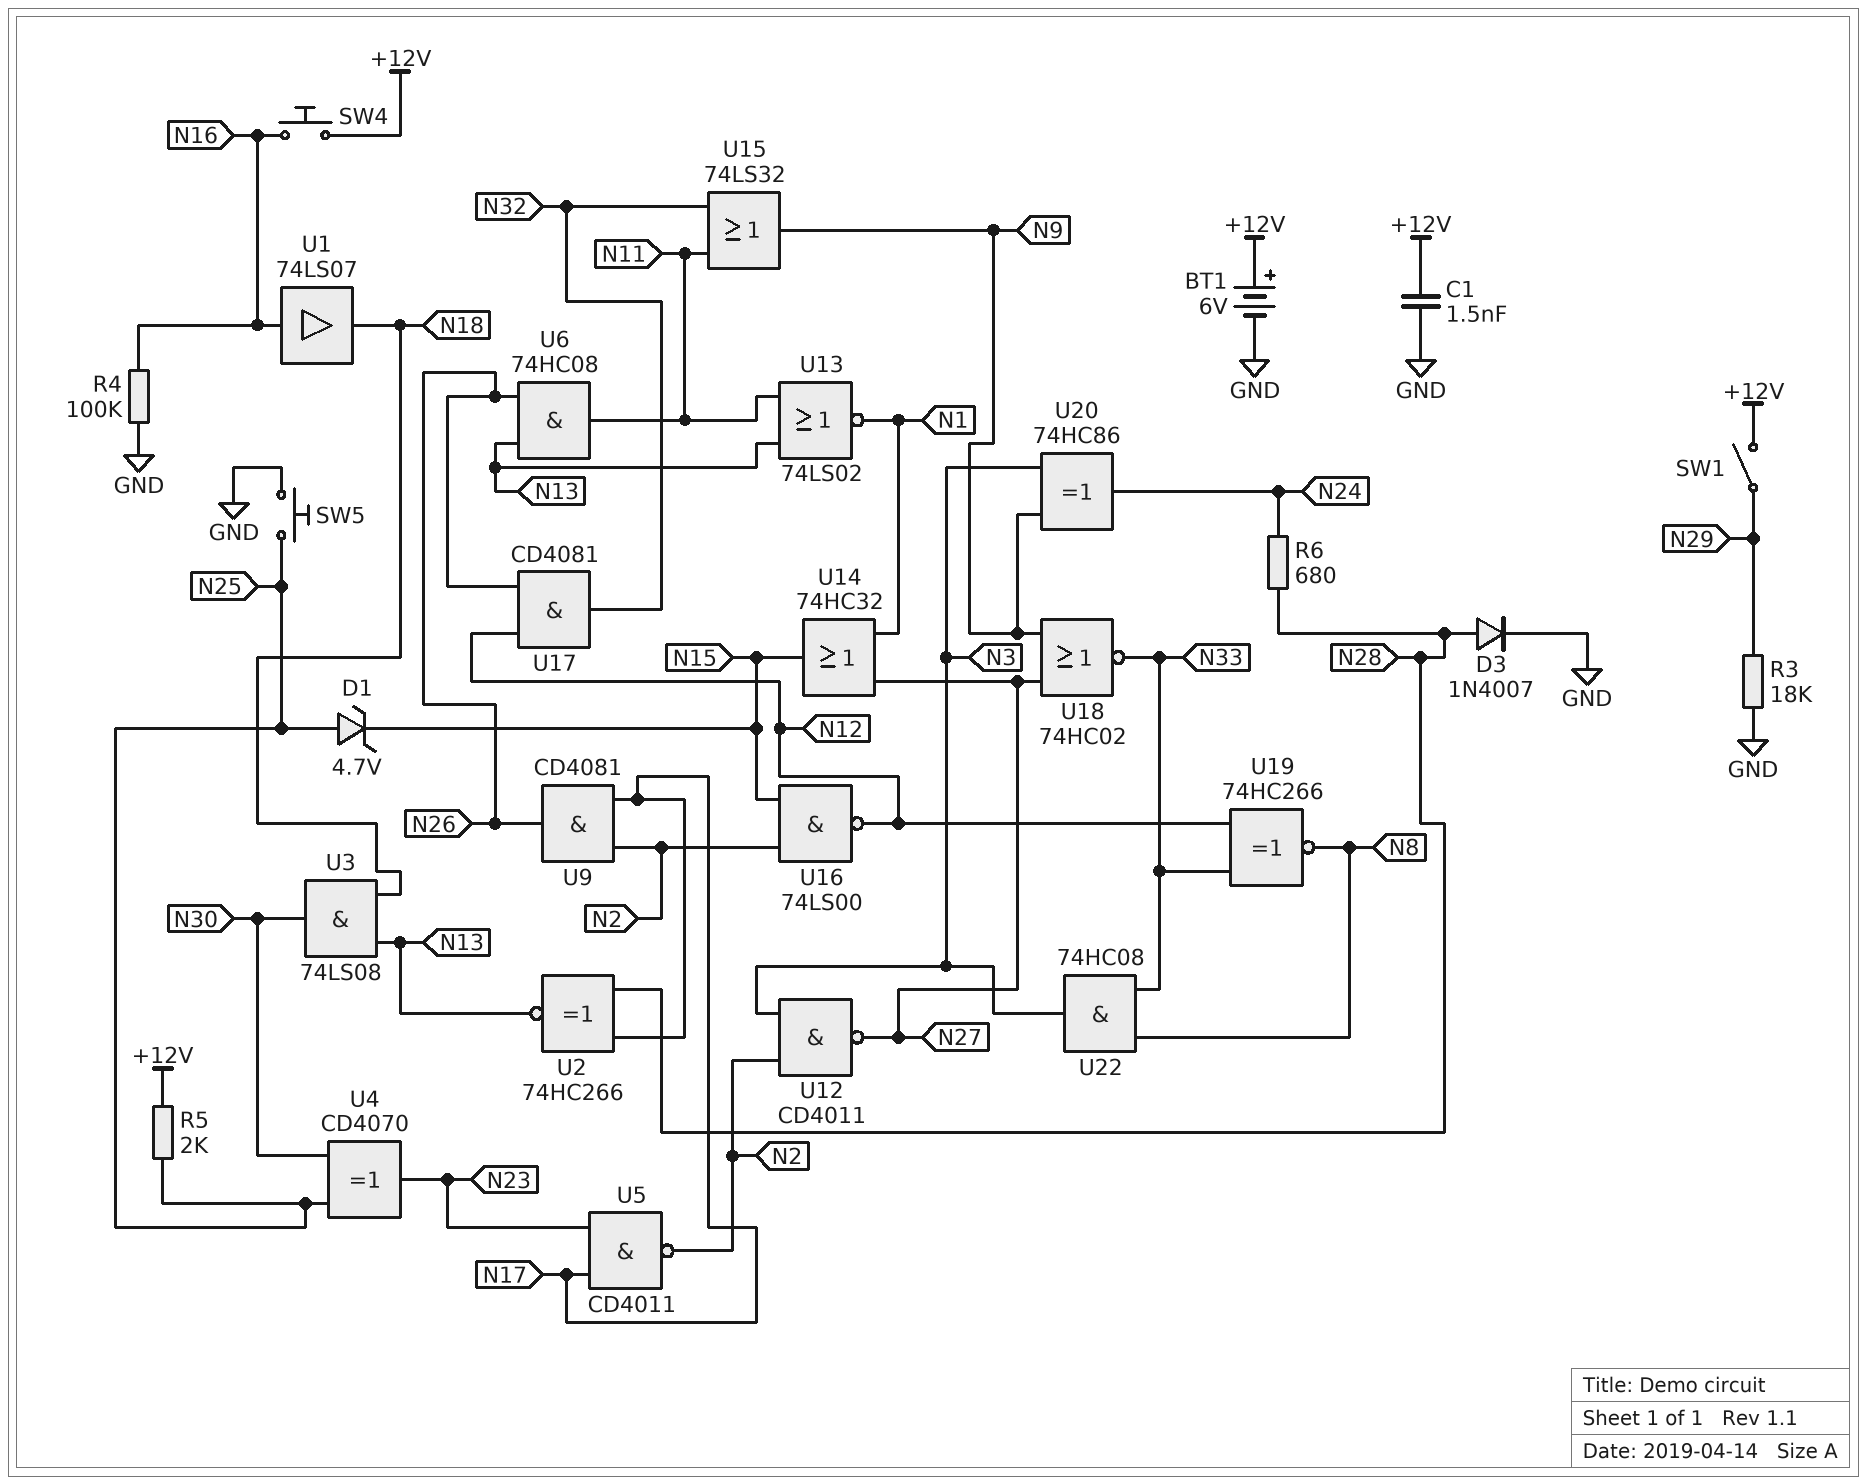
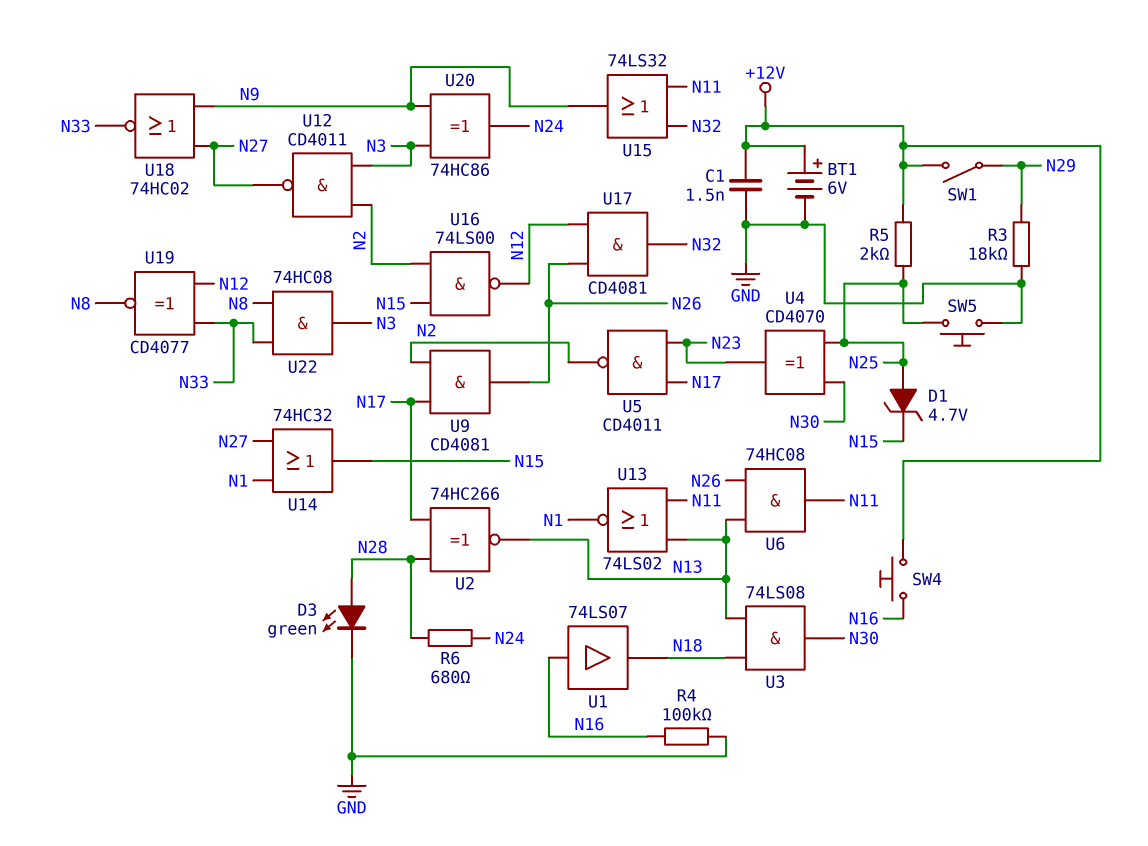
D3: diode 1N4007 (A N28, K GND) -> LED green (A N28, K GND)
U19: XNOR 74HC266 (in N12, in N33, out N8) -> XNOR CD4077 (in N12, in N33, out N8)

